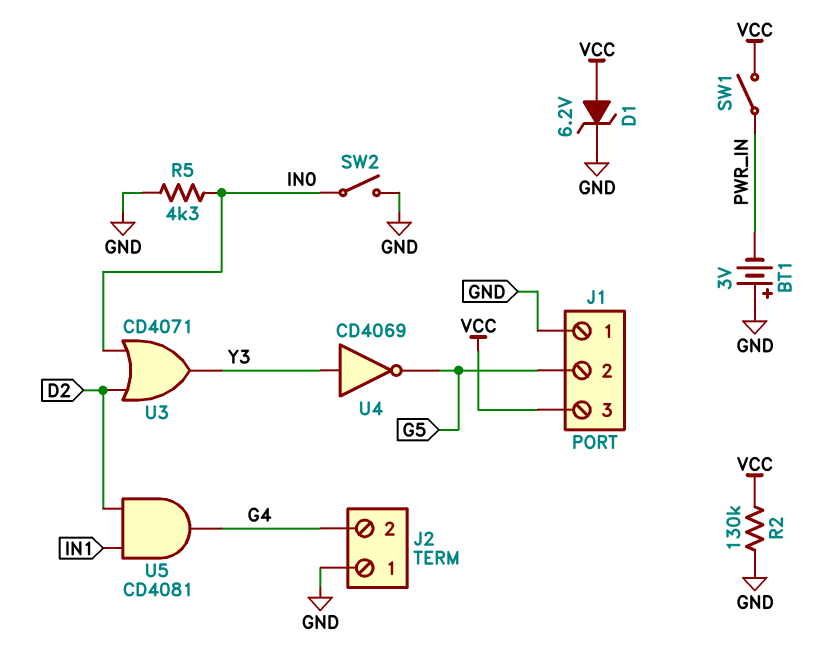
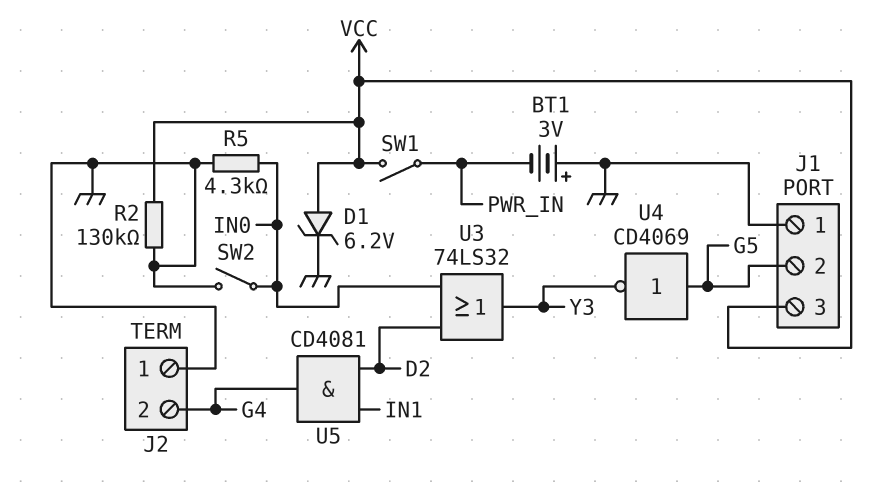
U3: OR CD4071 (in D2, in IN0, out Y3) -> OR 74LS32 (in D2, in IN0, out Y3)
U4: NOT CD4069 (in Y3, out G5) -> NOT CD4069 (in G5, out Y3)

